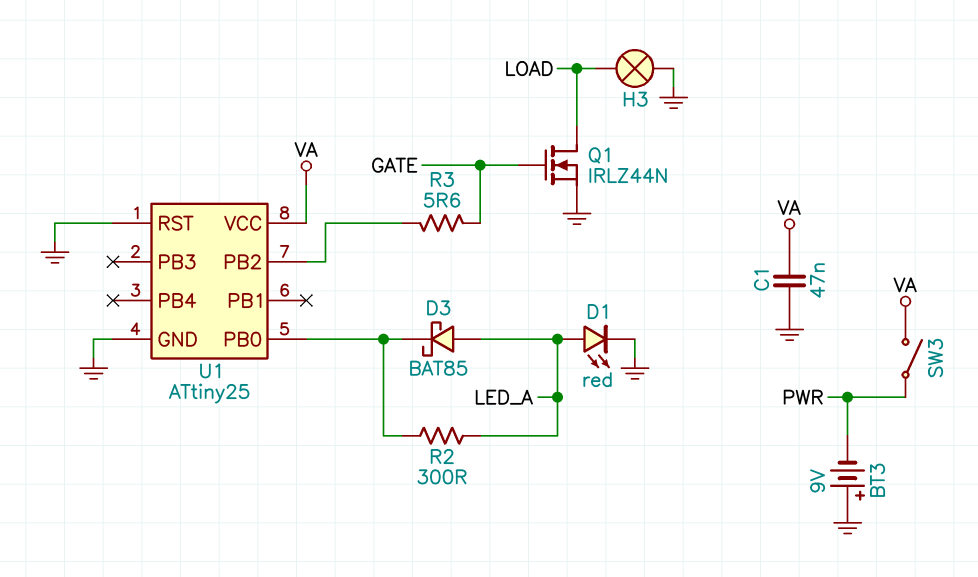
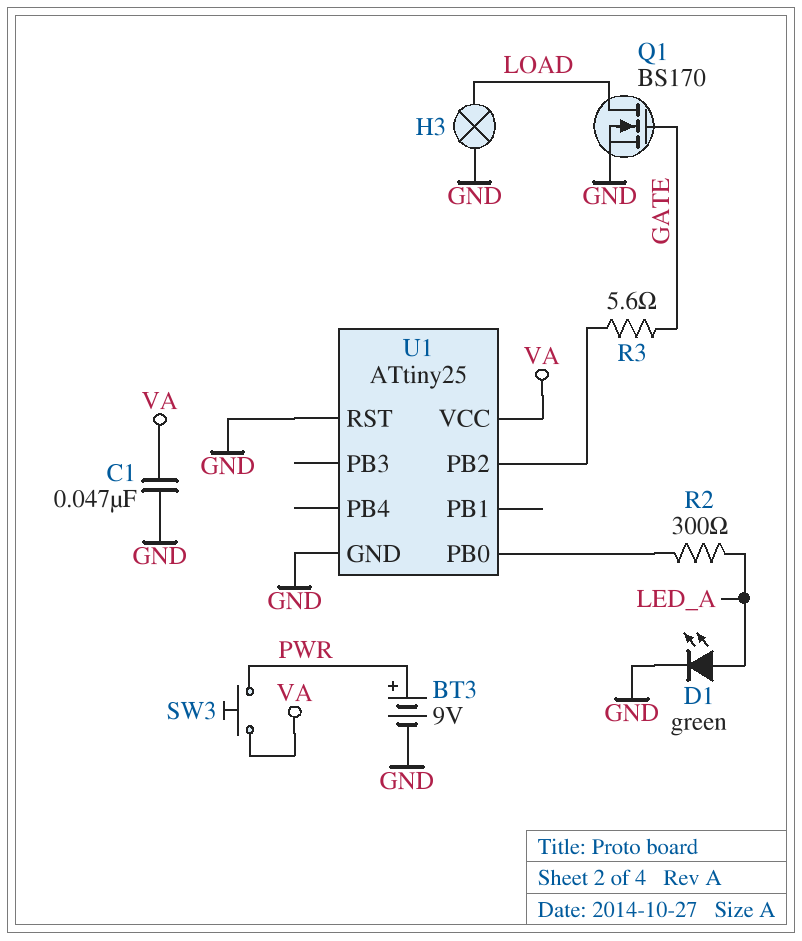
BT3: 9V (plus GND, minus PWR) -> 9V (plus PWR, minus GND)
D1: LED red (A LED_A, K GND) -> LED green (A LED_A, K GND)
D3: schottky BAT85 (A LED_A, K U1/PB0) -> none
Q1: NMOS IRLZ44N (G GATE, D LOAD, S GND) -> NMOS BS170 (G GATE, D LOAD, S GND)
SW3: switch (PWR, VA) -> button (PWR, VA)

